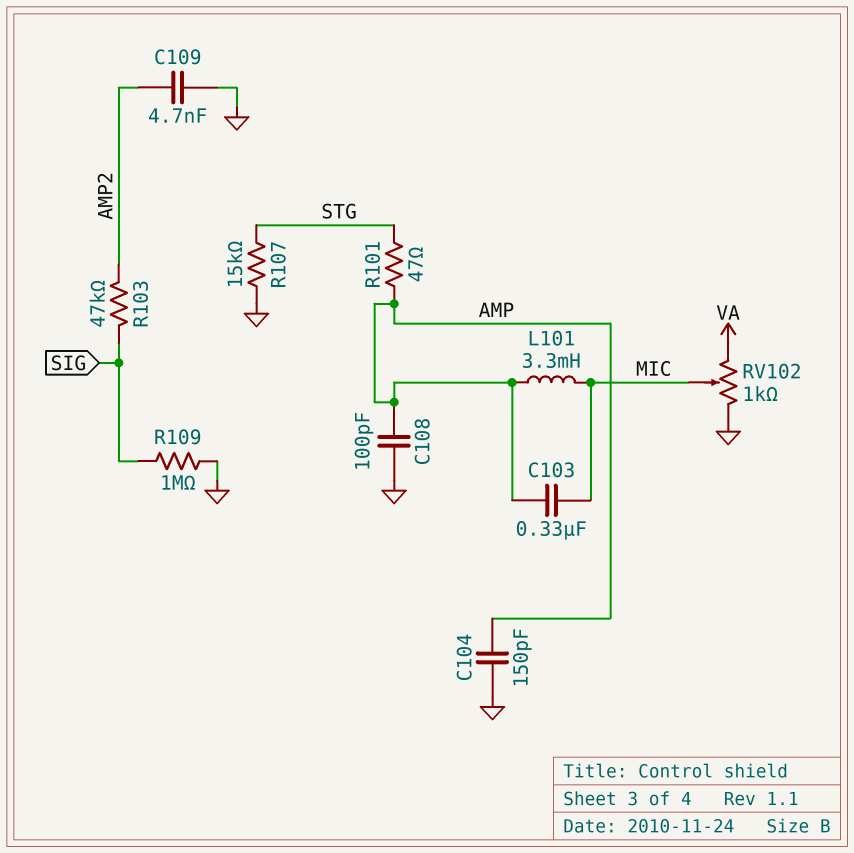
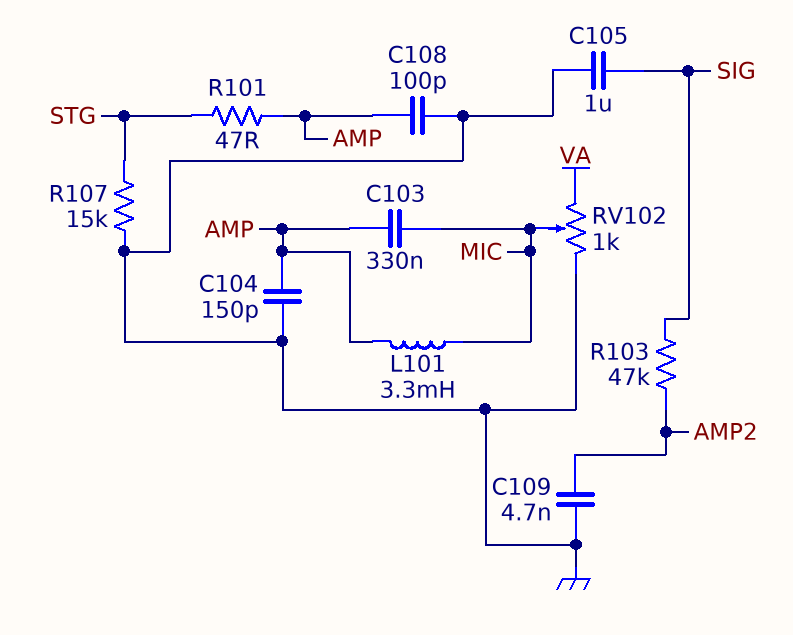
C105: none -> 1uF (GND, SIG)
R109: 1M (GND, SIG) -> none

